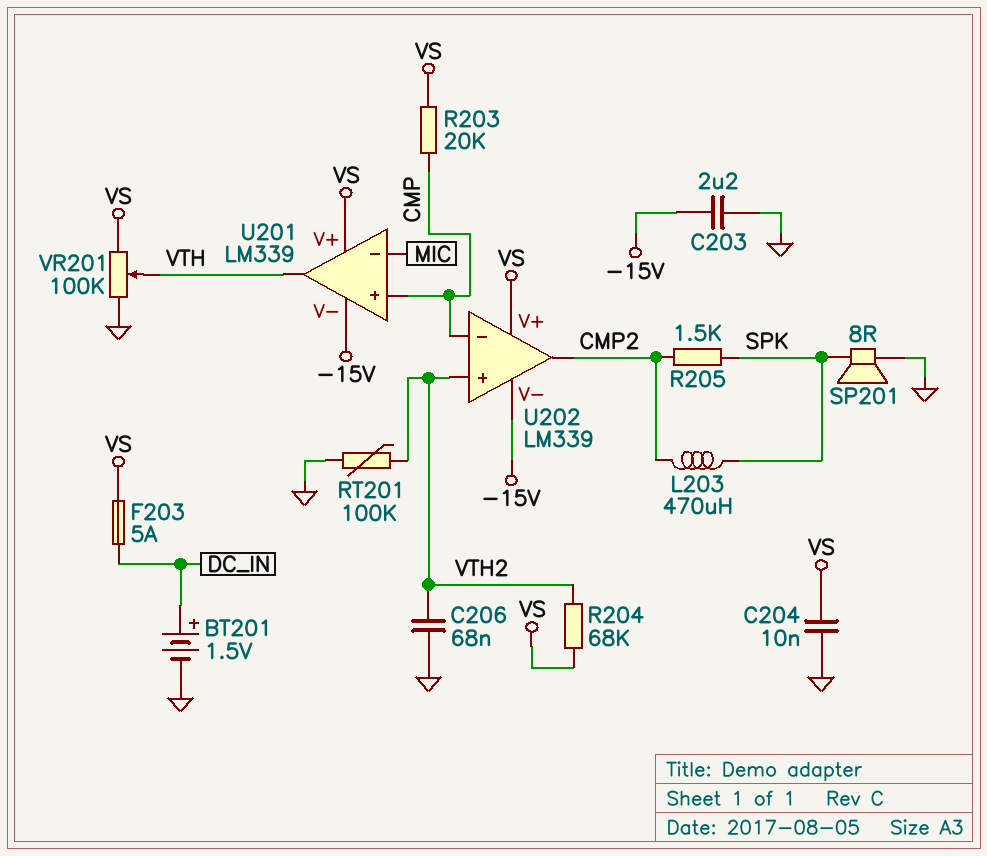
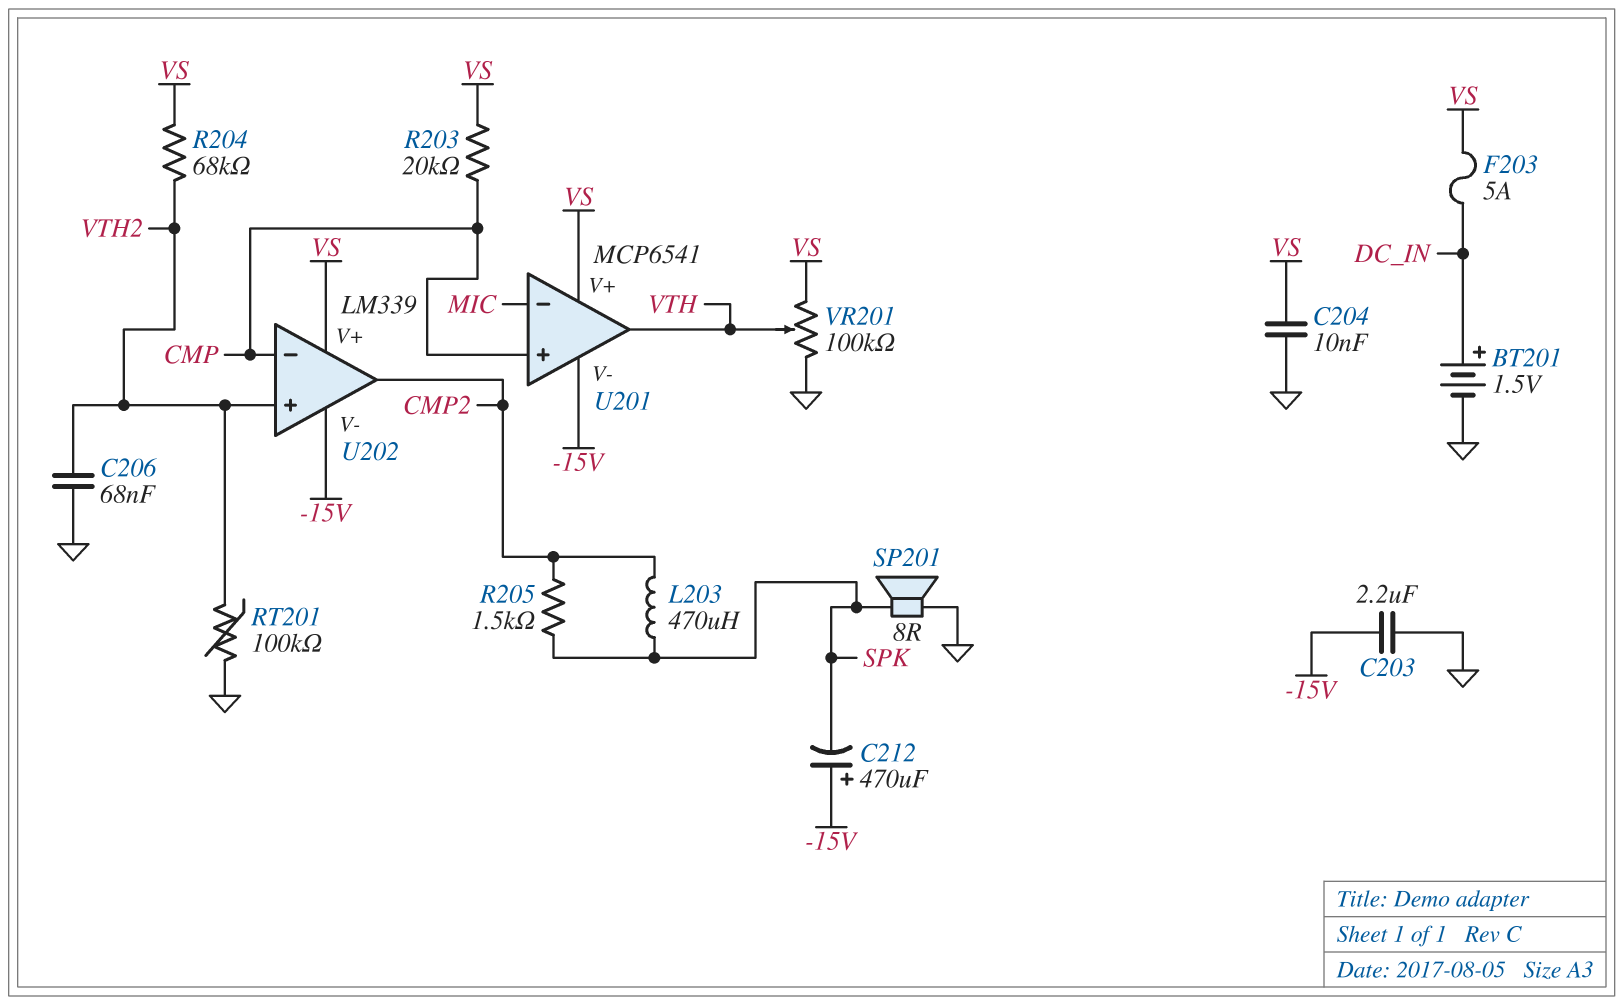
C212: none -> 470uF (plus -15V, minus SPK)
U201: LM339 -> MCP6541

